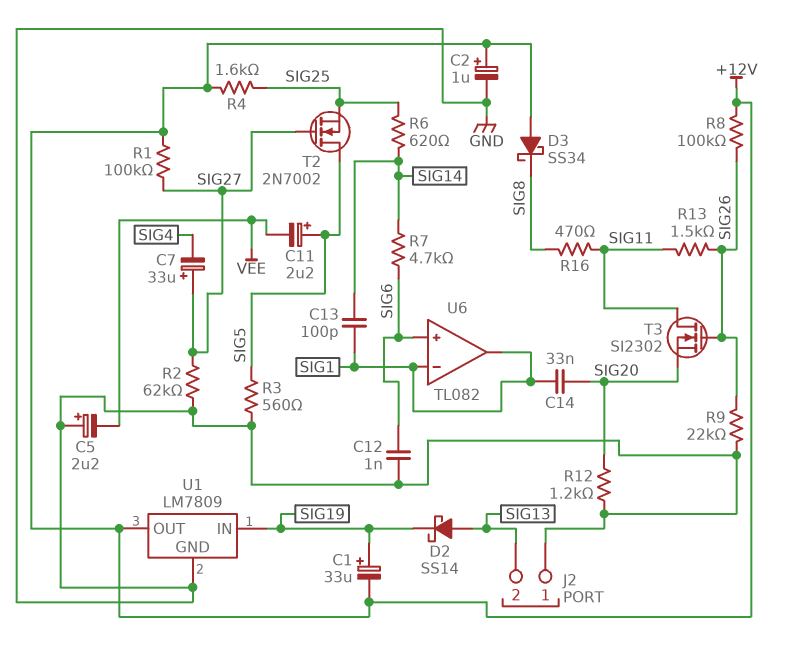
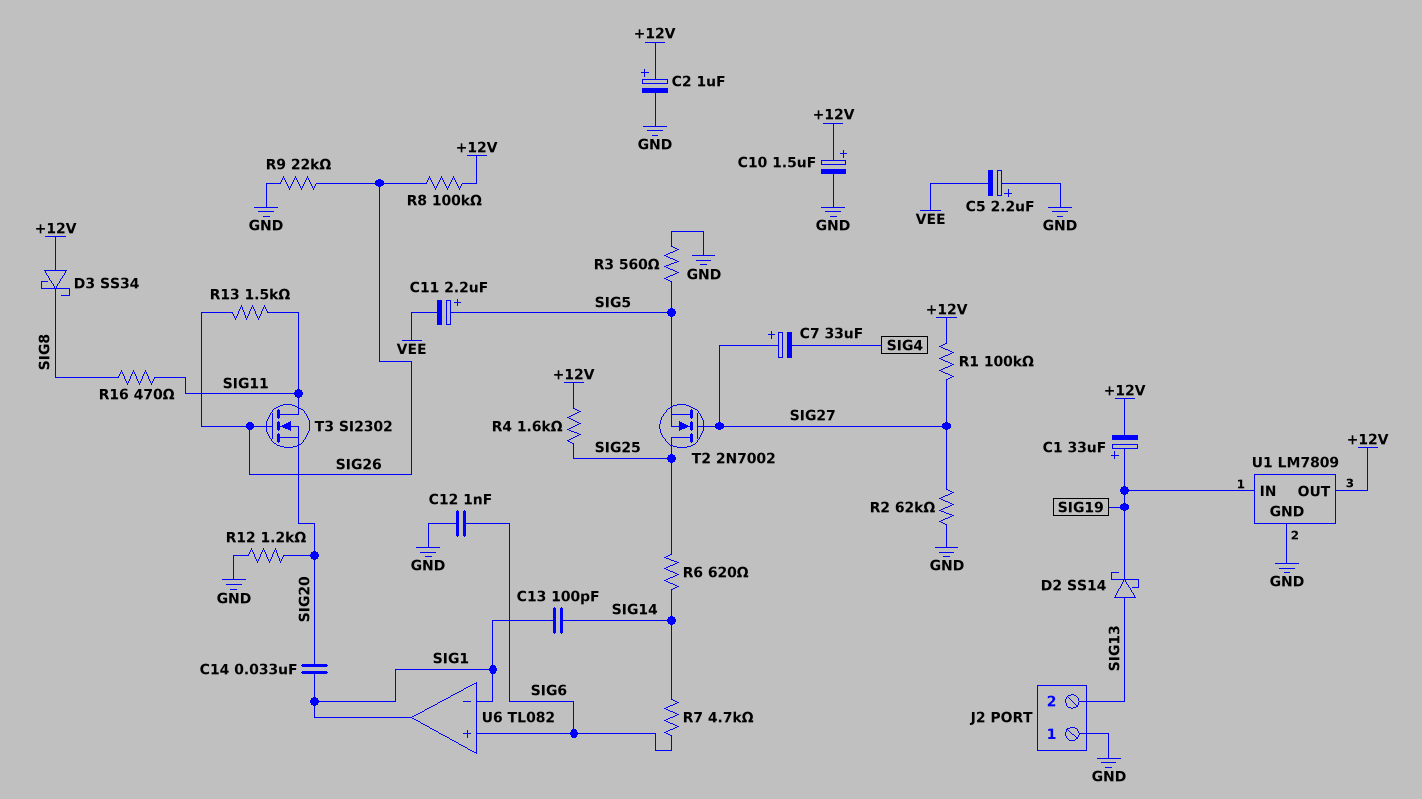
C10: none -> 1.5uF (plus +12V, minus GND)
T2: NMOS 2N7002 (G SIG27, D SIG5, S SIG25) -> NMOS 2N7002 (G SIG27, D SIG25, S SIG5)

